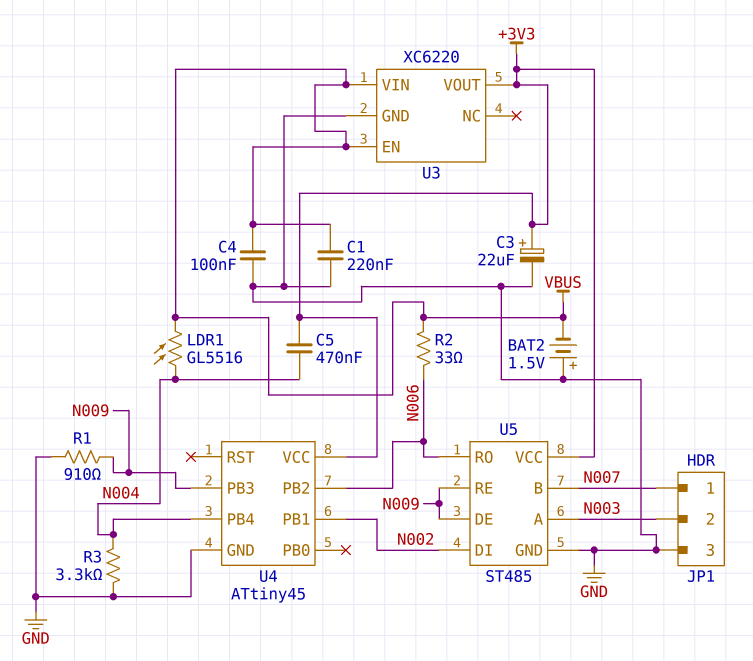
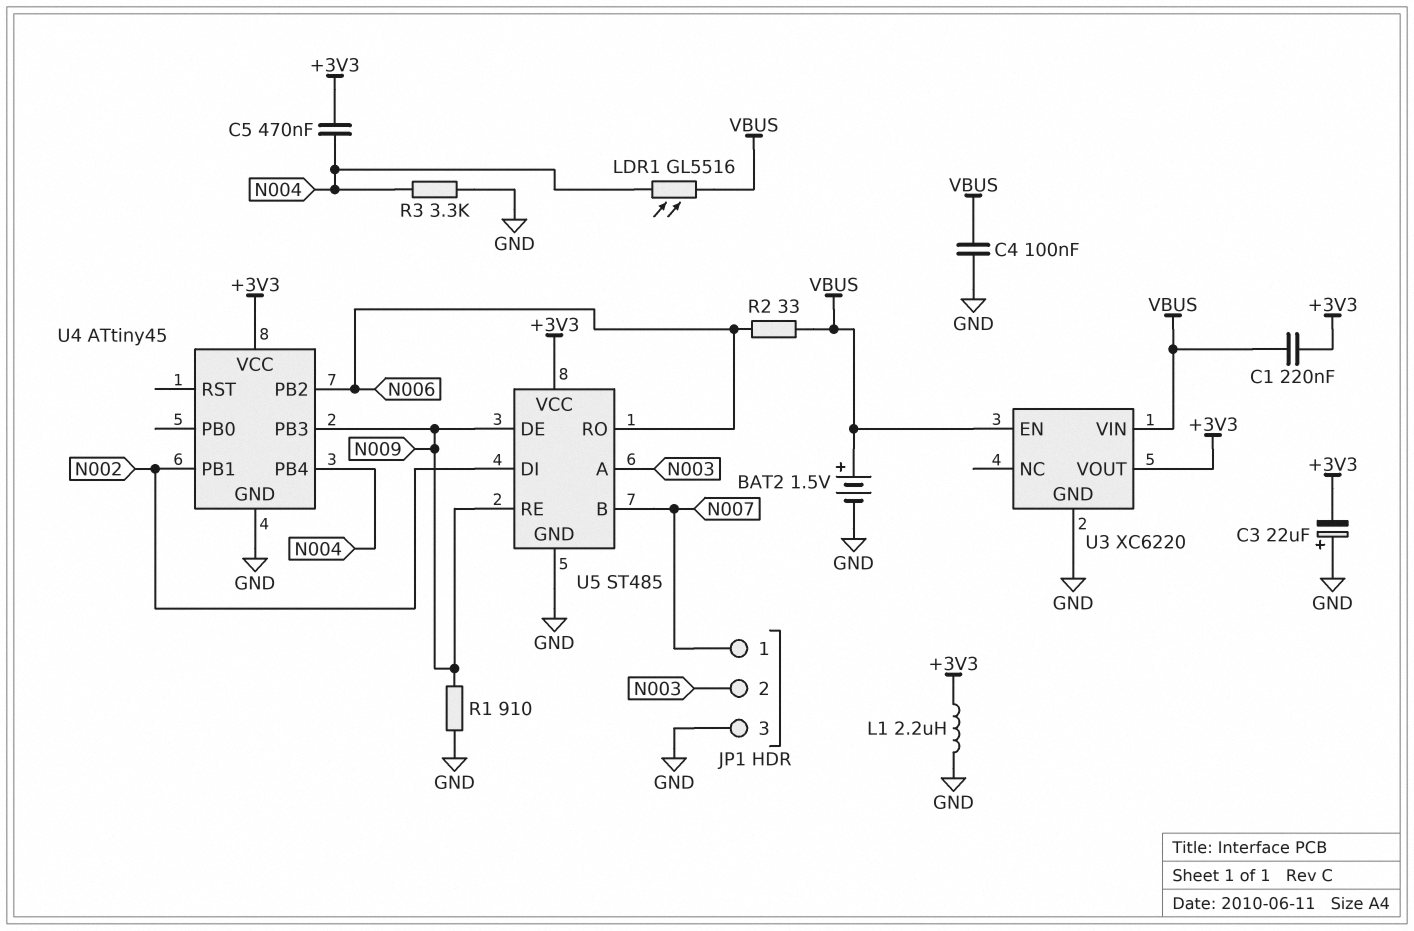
BAT2: 1.5V (plus GND, minus VBUS) -> 1.5V (plus VBUS, minus GND)
C1: 220nF (GND, VBUS) -> 220nF (+3V3, VBUS)
C3: 22uF (plus +3V3, minus GND) -> 22uF (plus GND, minus +3V3)
L1: none -> 2.2uH (+3V3, GND)

